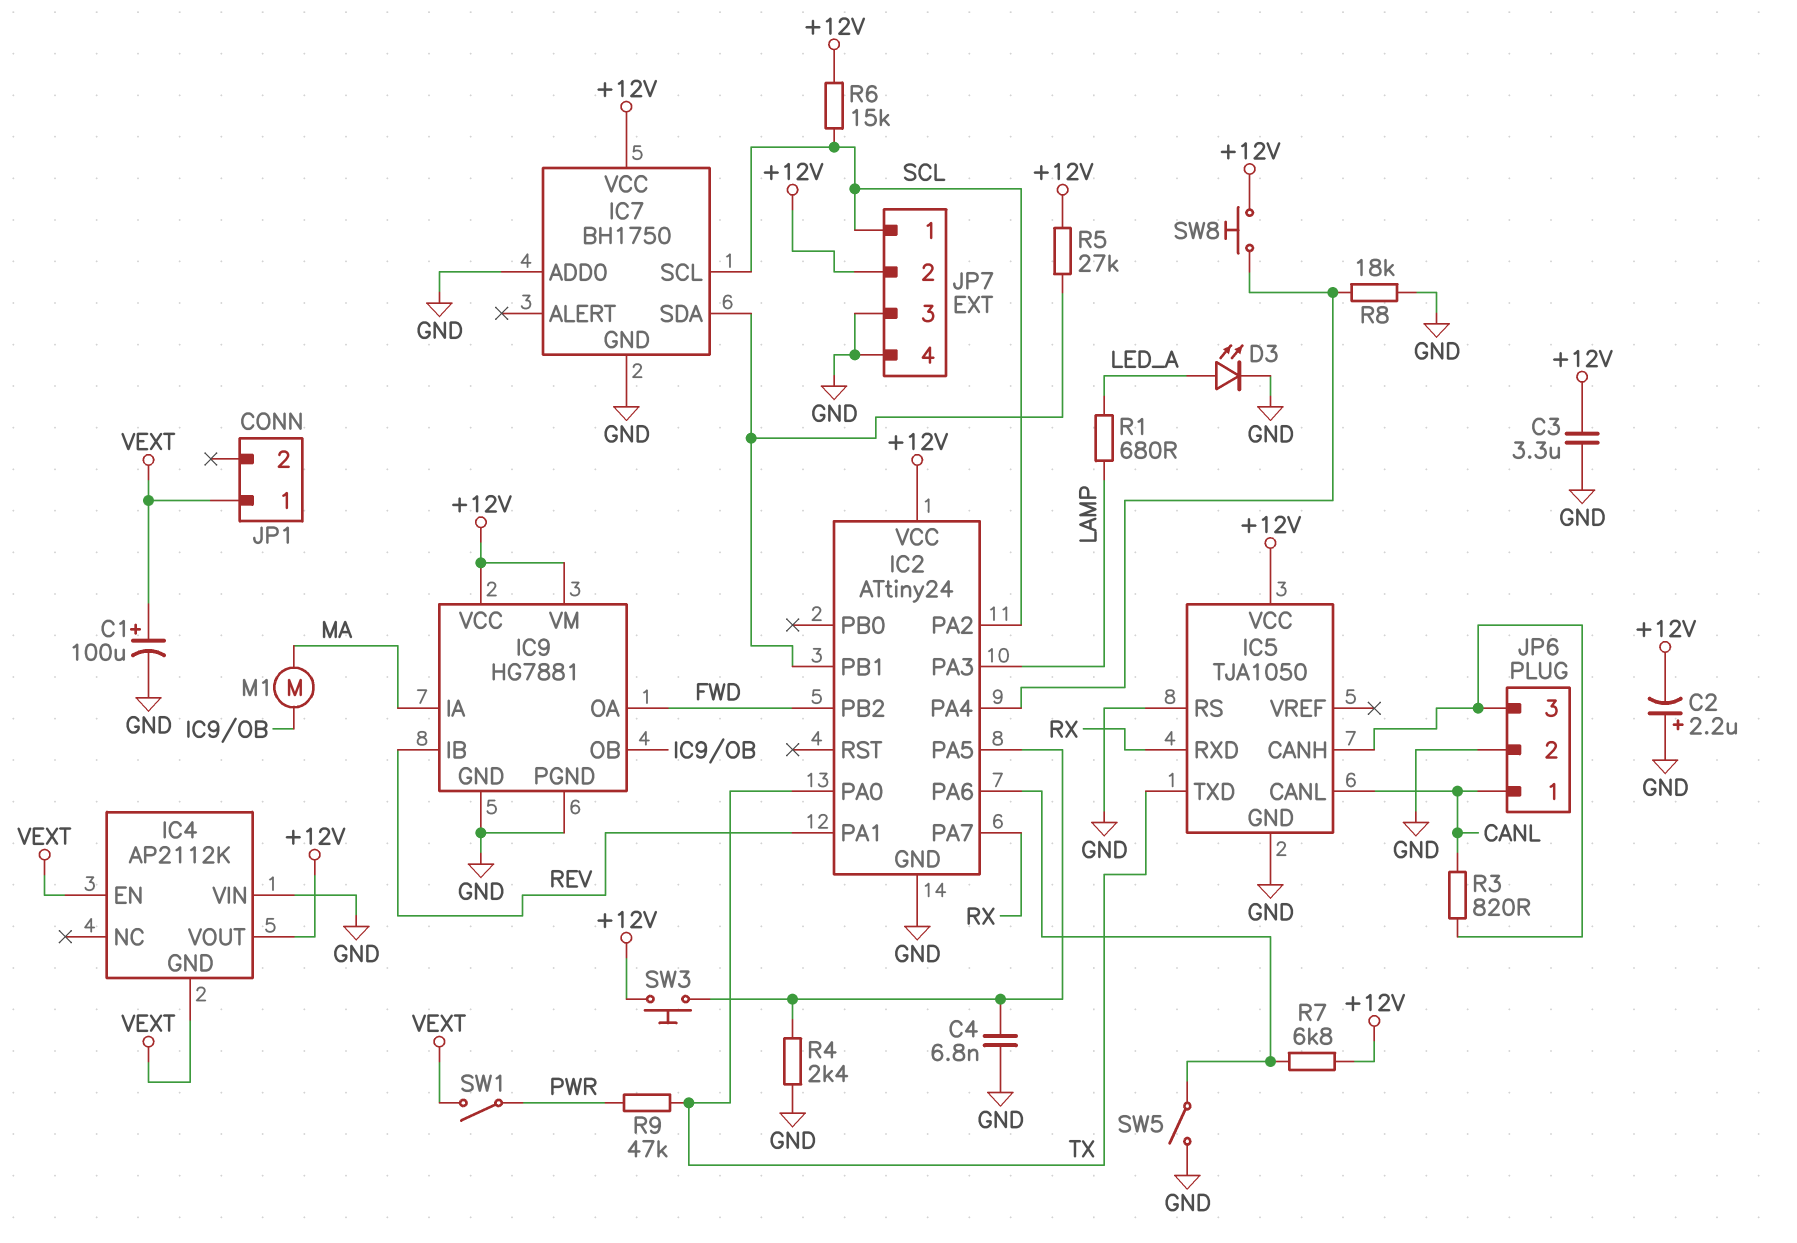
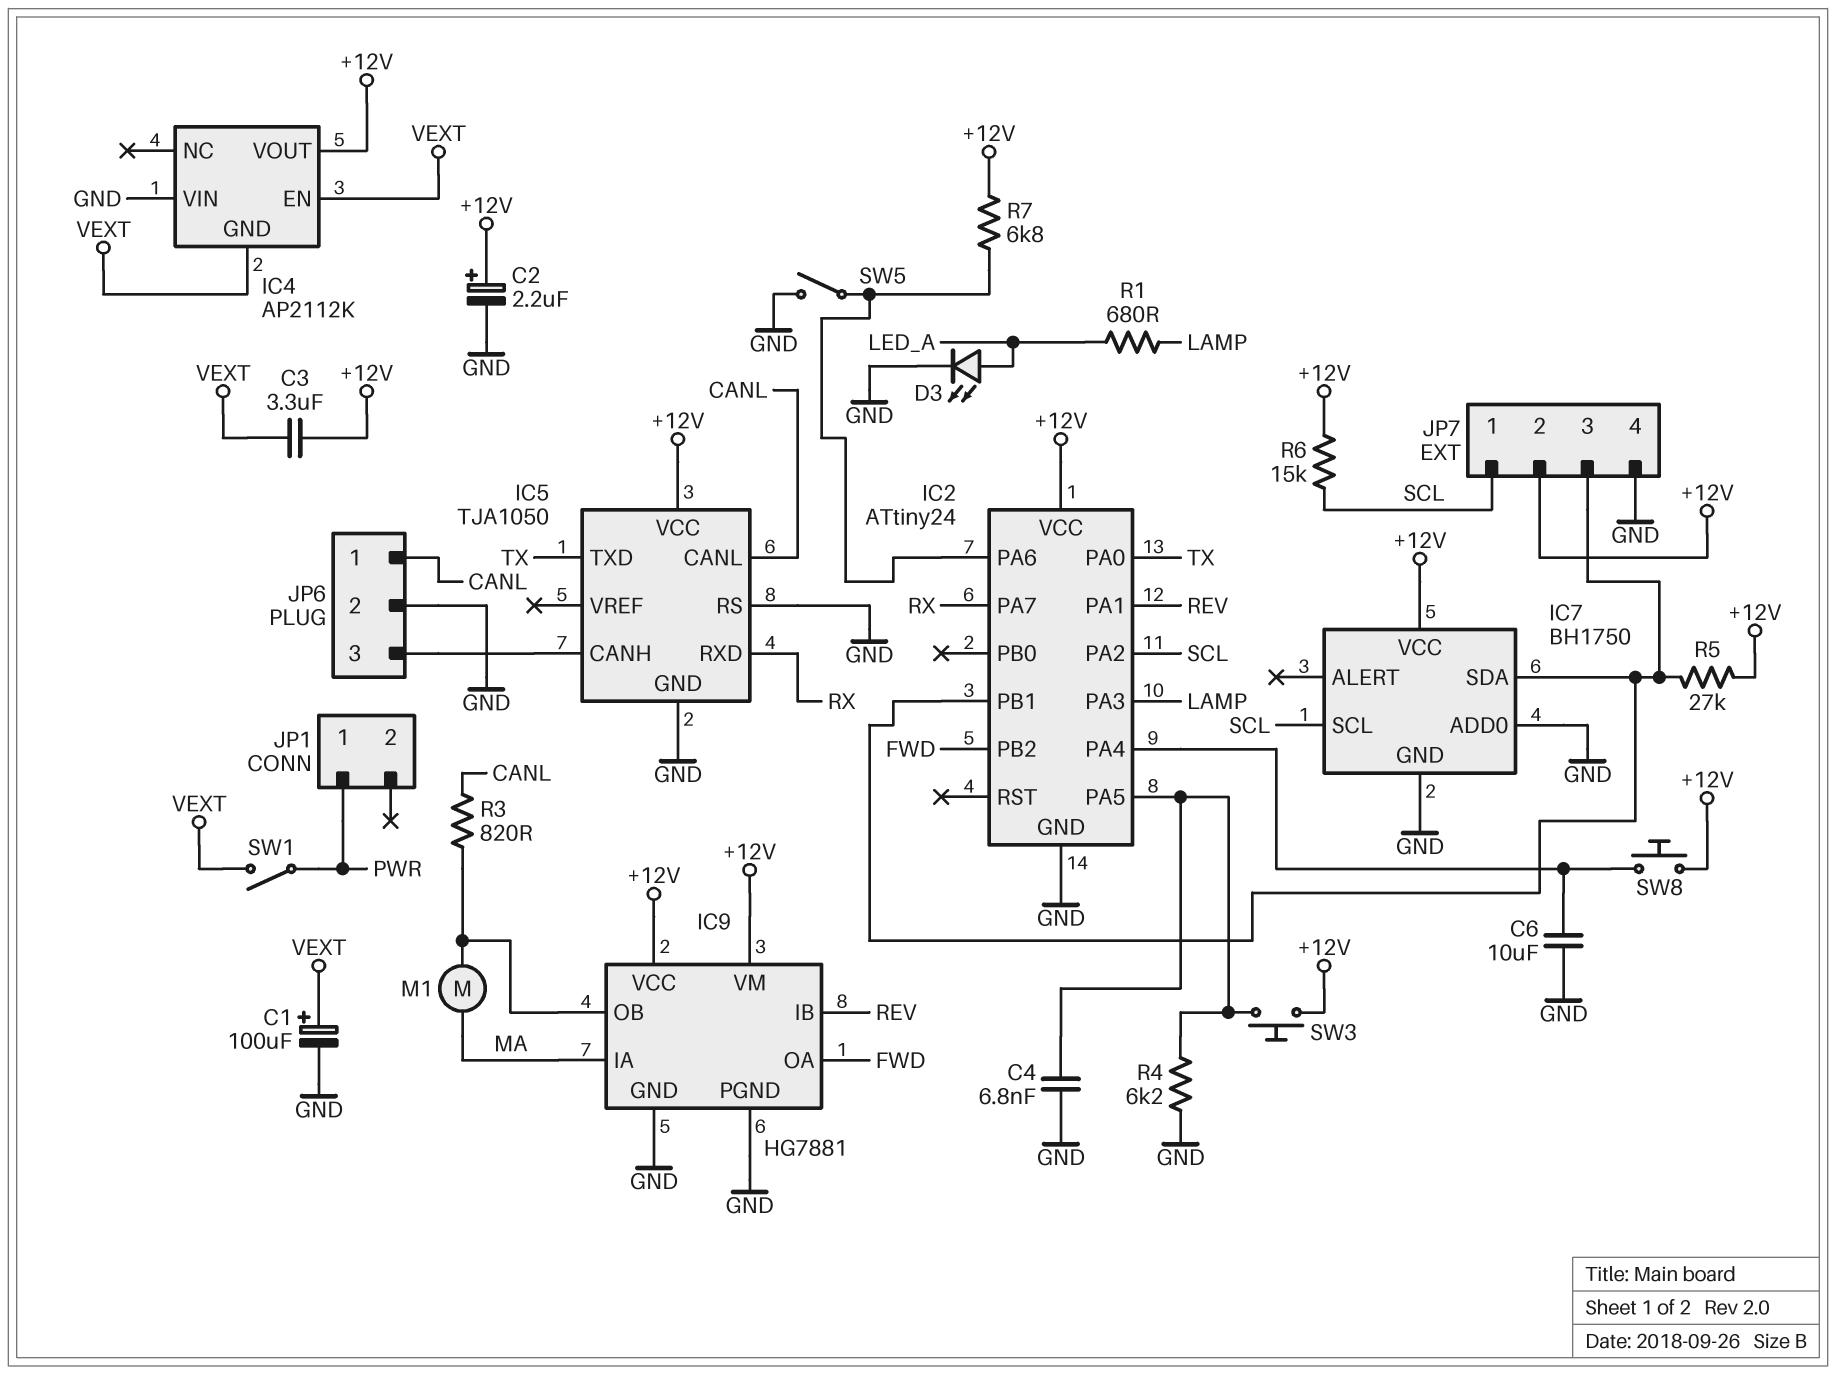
C2: 2.2uF (plus GND, minus +12V) -> 2.2uF (plus +12V, minus GND)
C3: 3.3uF (+12V, GND) -> 3.3uF (+12V, VEXT)
C6: none -> 10uF (GND, IC2/PA4)
JP1 pin 1: VEXT -> PWR
JP7 pin 3: GND -> IC2/PB1
R3: 820 (CANL, IC5/CANH) -> 820 (CANL, IC9/OB)
R4: 2.4k (GND, IC2/PA5) -> 6.2k (GND, IC2/PA5)
R8: 18k (GND, IC2/PA4) -> none
R9: 47k (PWR, TX) -> none

